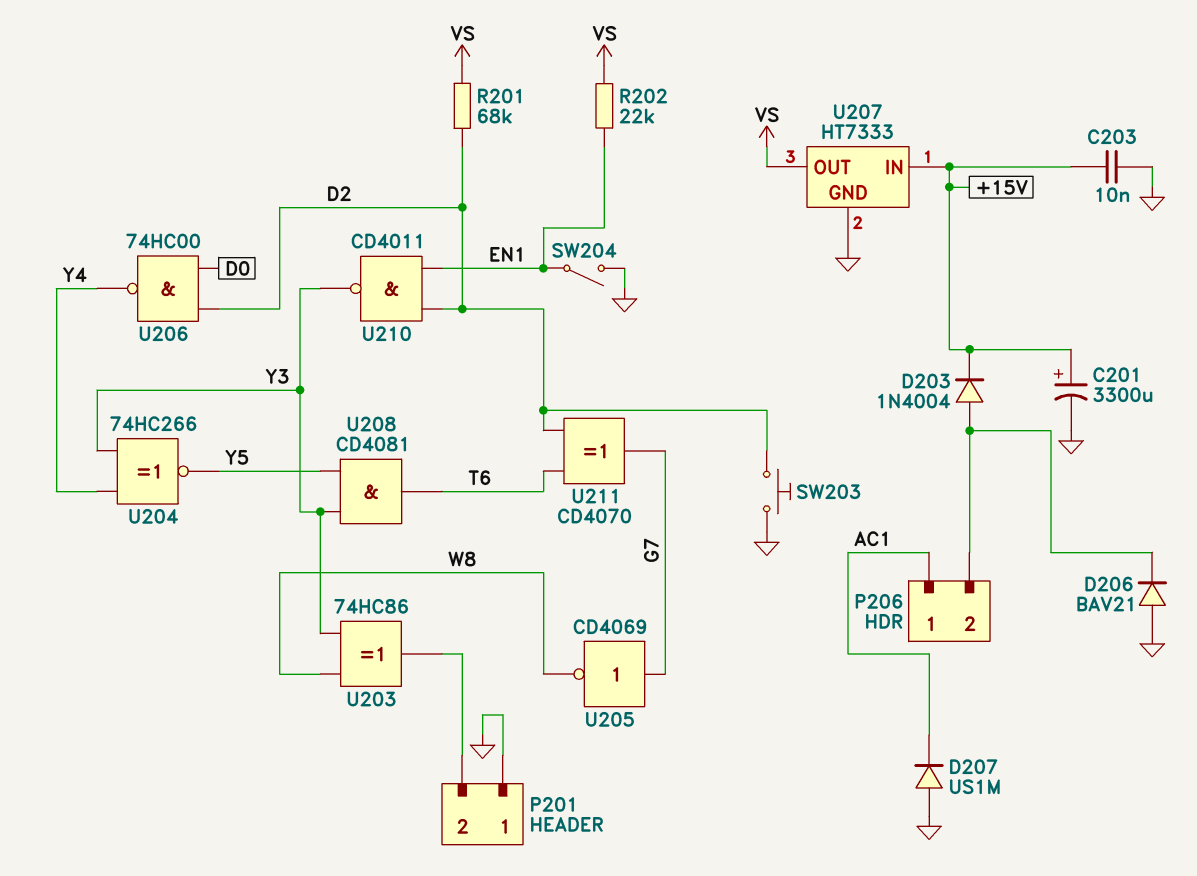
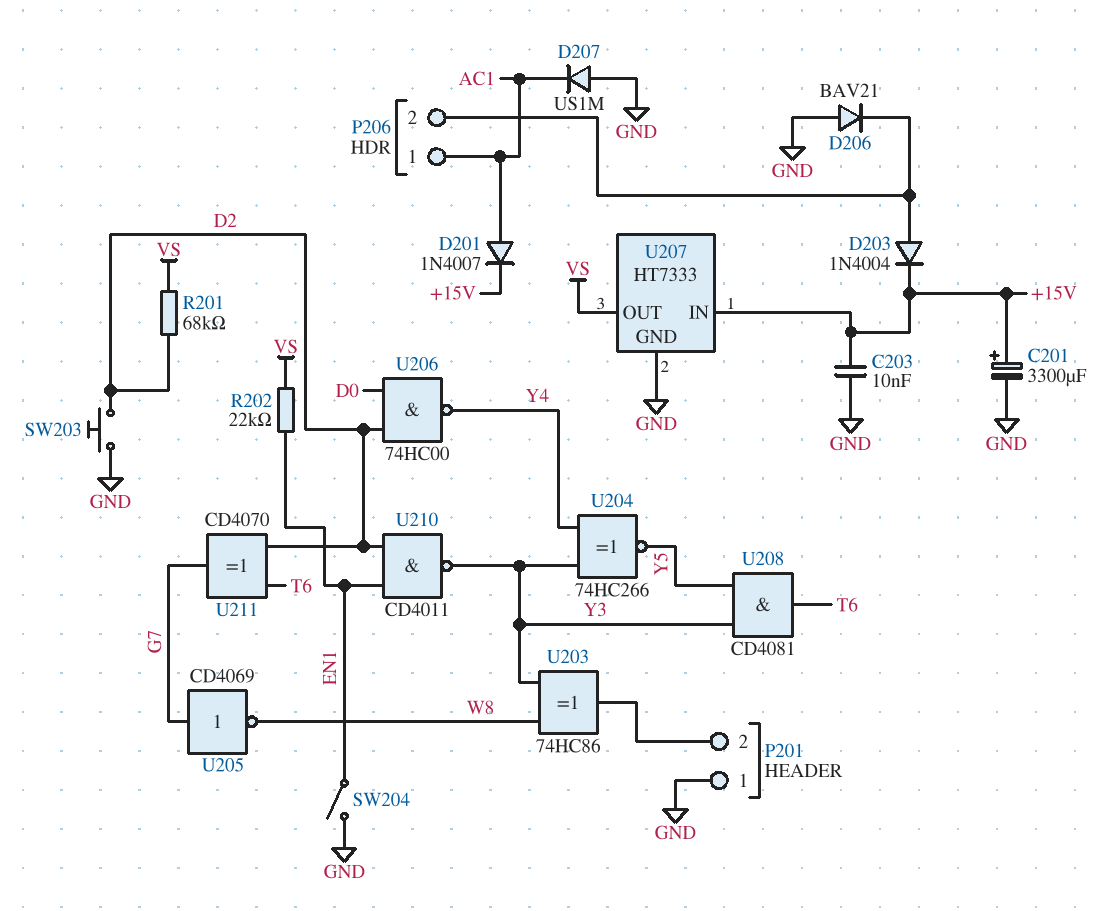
D201: none -> diode 1N4007 (A AC1, K +15V)

